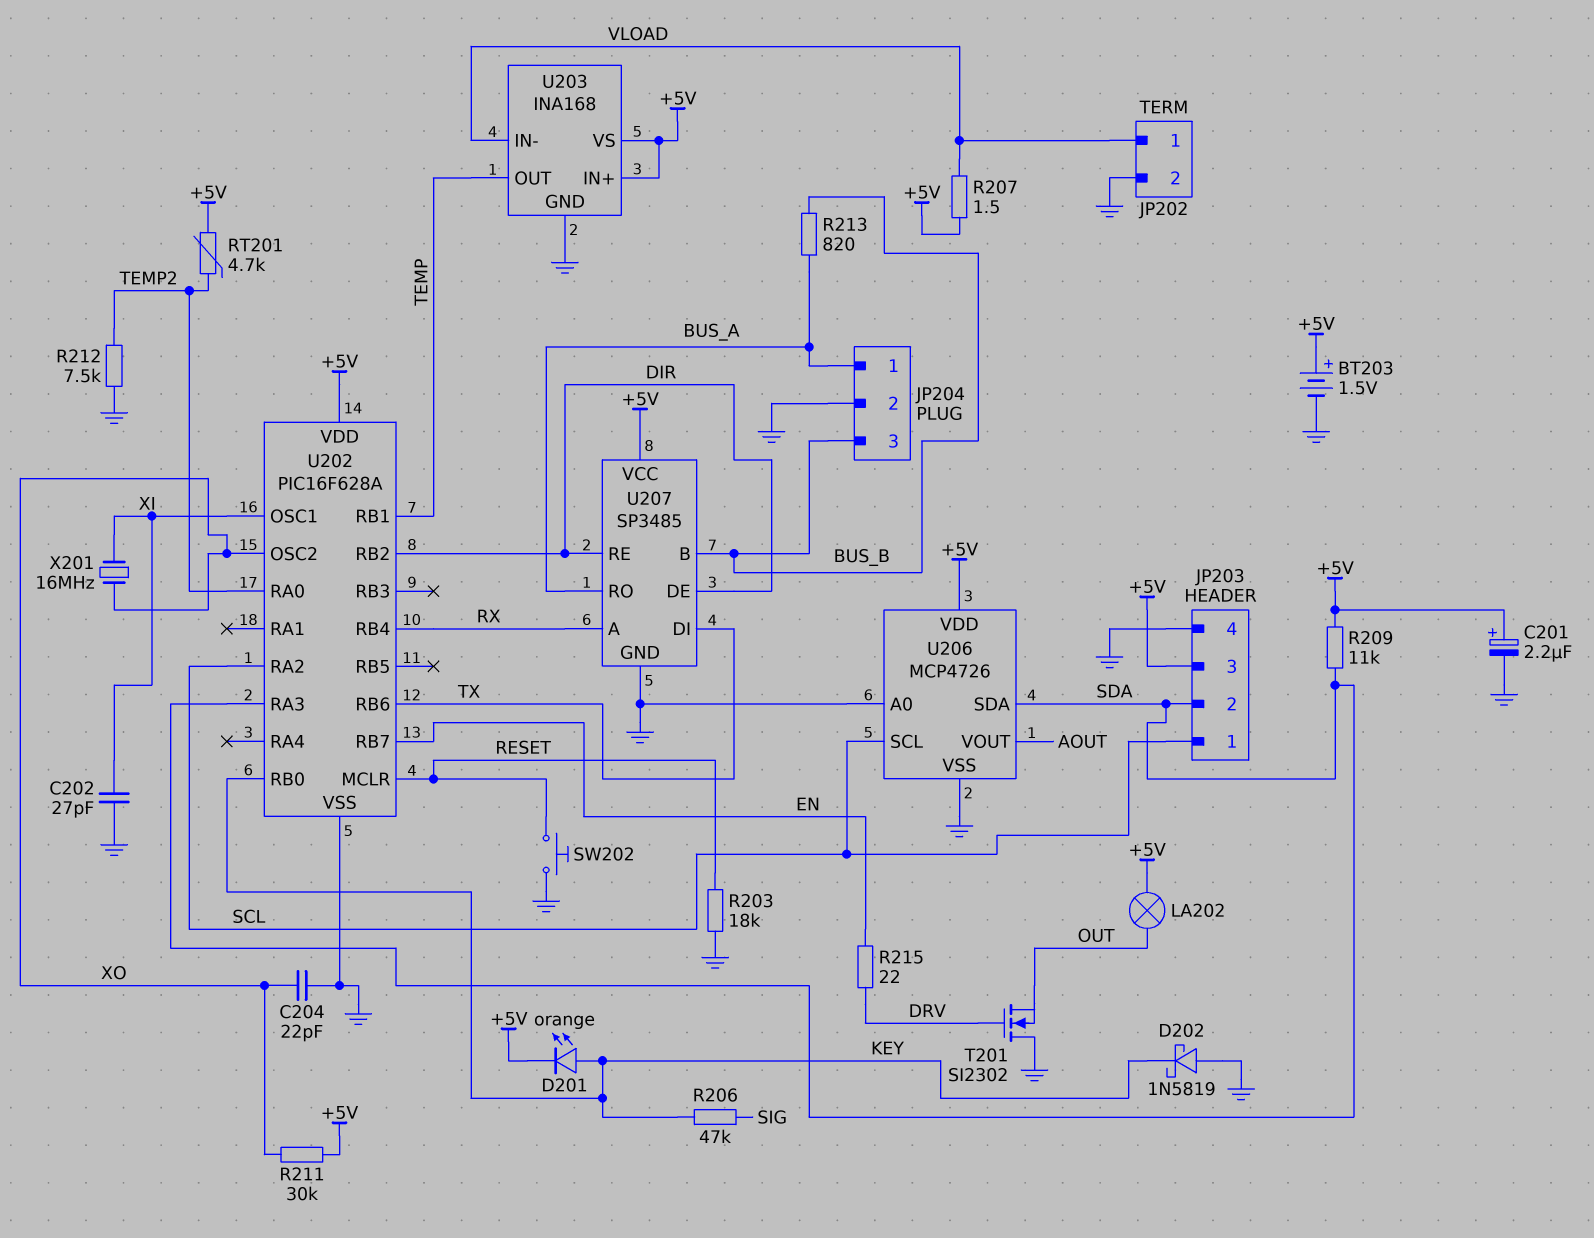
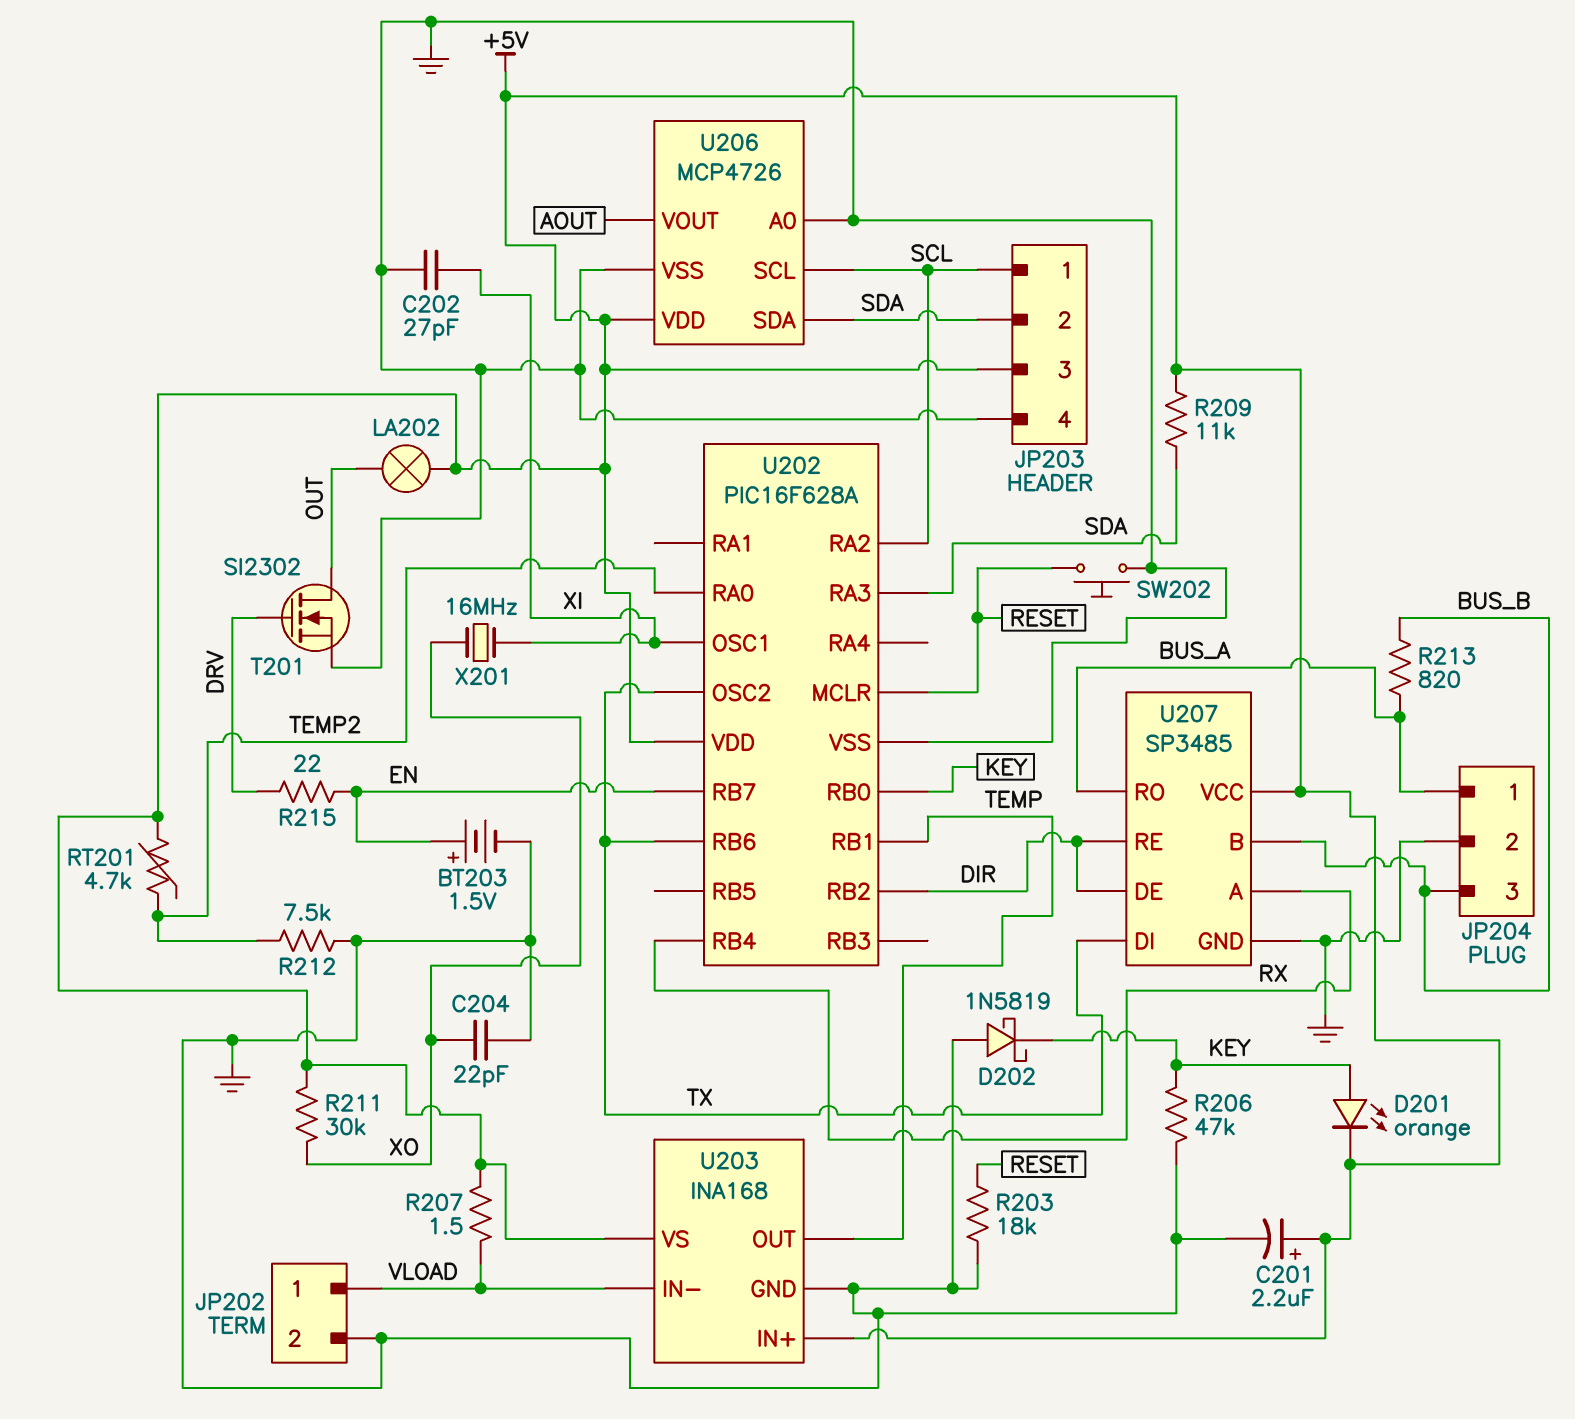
BT203: 1.5V (plus +5V, minus GND) -> 1.5V (plus EN, minus GND)
R206: 47k (KEY, SIG) -> 47k (GND, KEY)
T201: NMOS SI2302 (G DRV, D GND, S OUT) -> NMOS SI2302 (G DRV, D OUT, S GND)
U202 pin OSC2: XO -> TX

